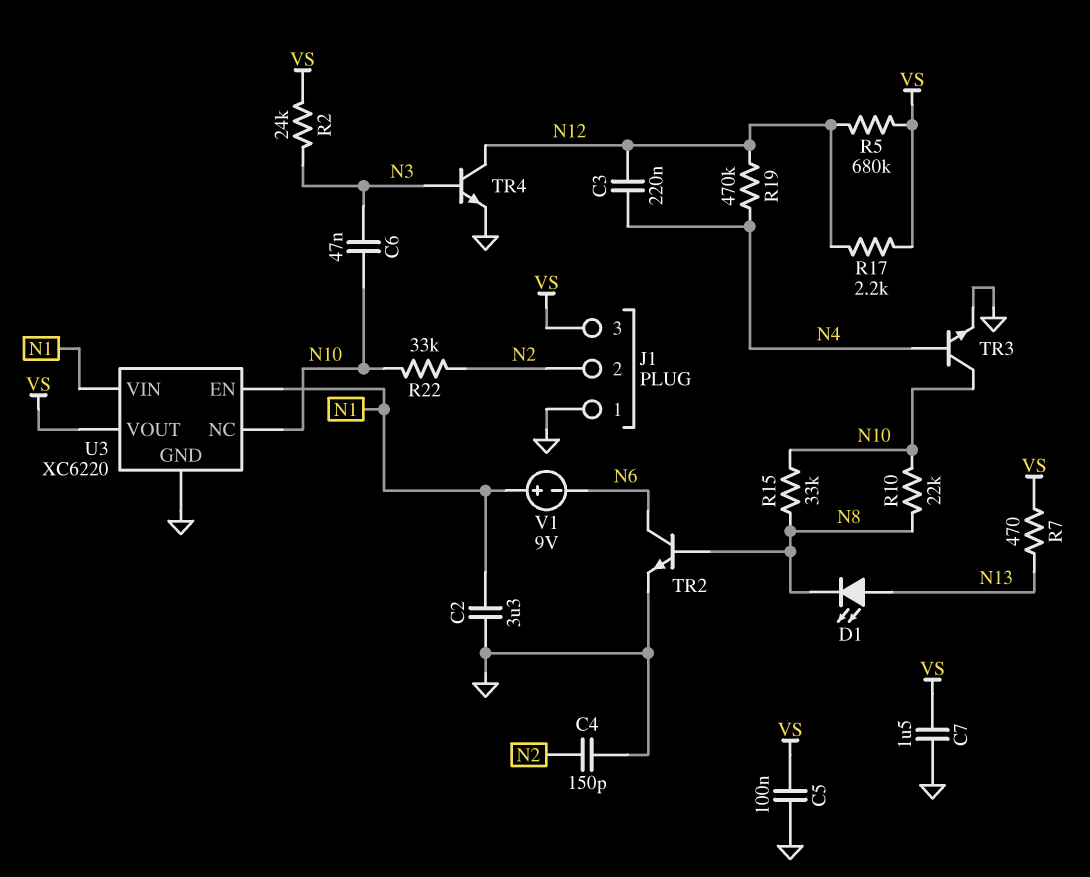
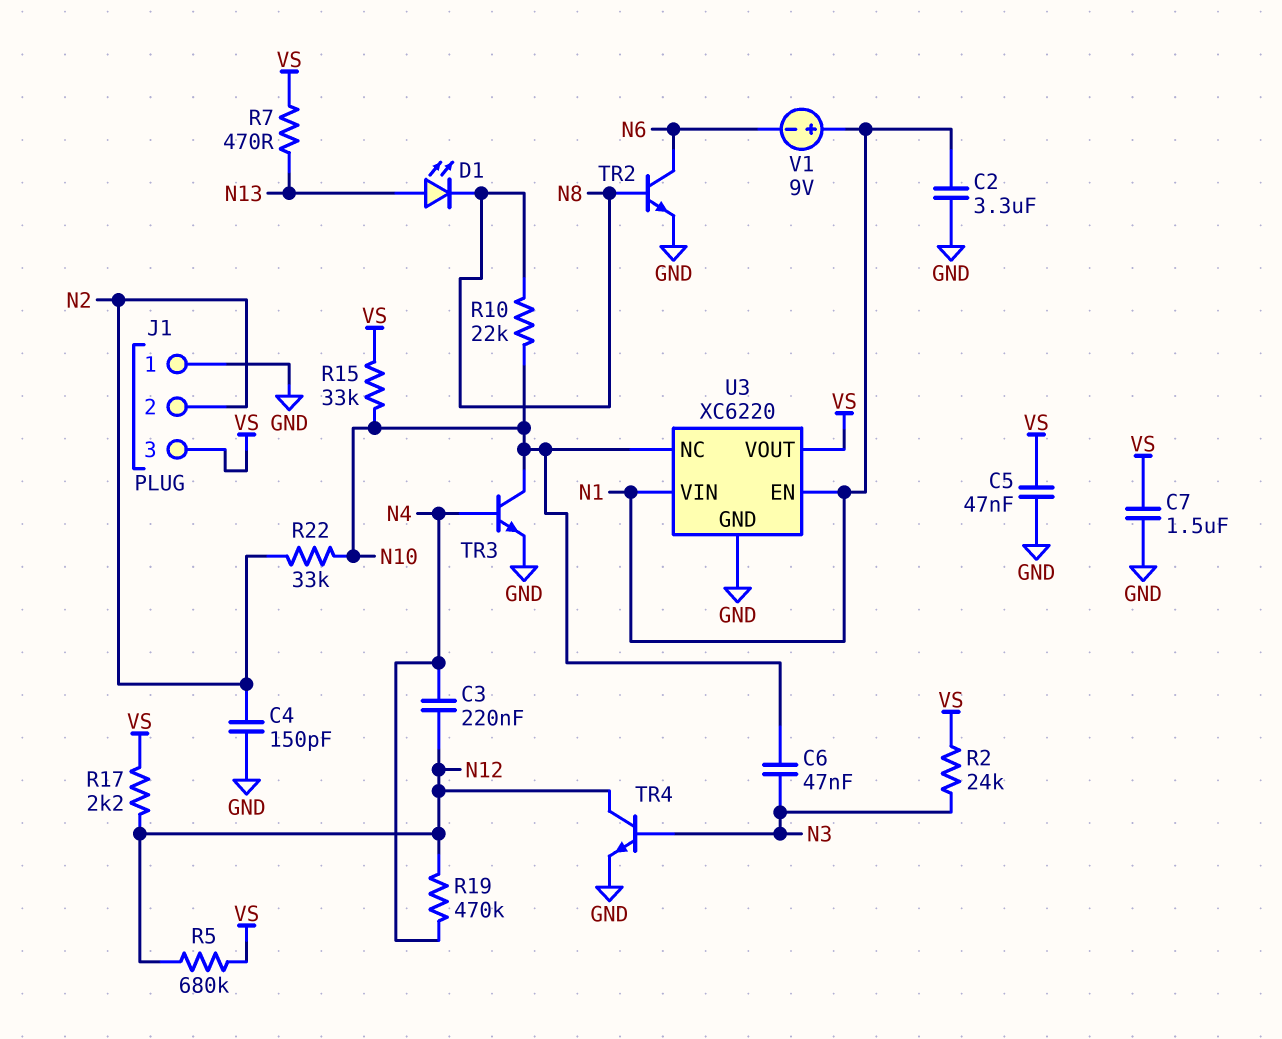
C5: 100nF (GND, VS) -> 47nF (GND, VS)
R15: 33k (N8, N10) -> 33k (N10, VS)

